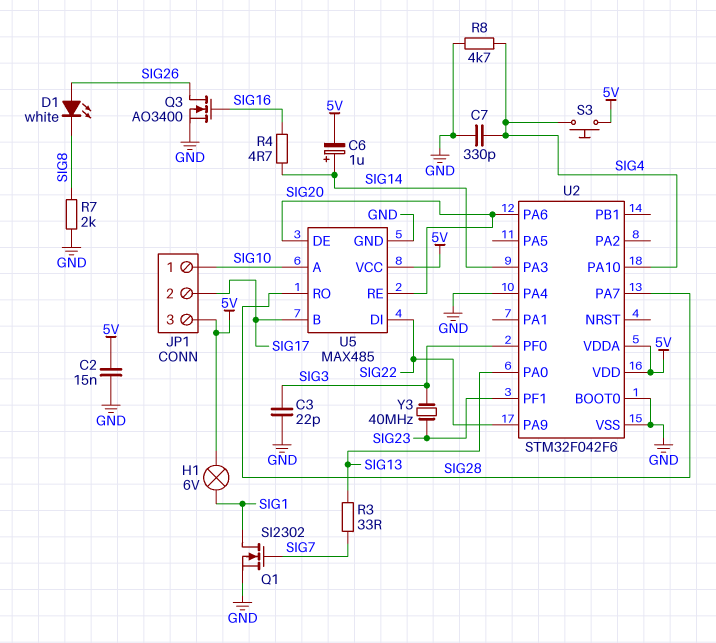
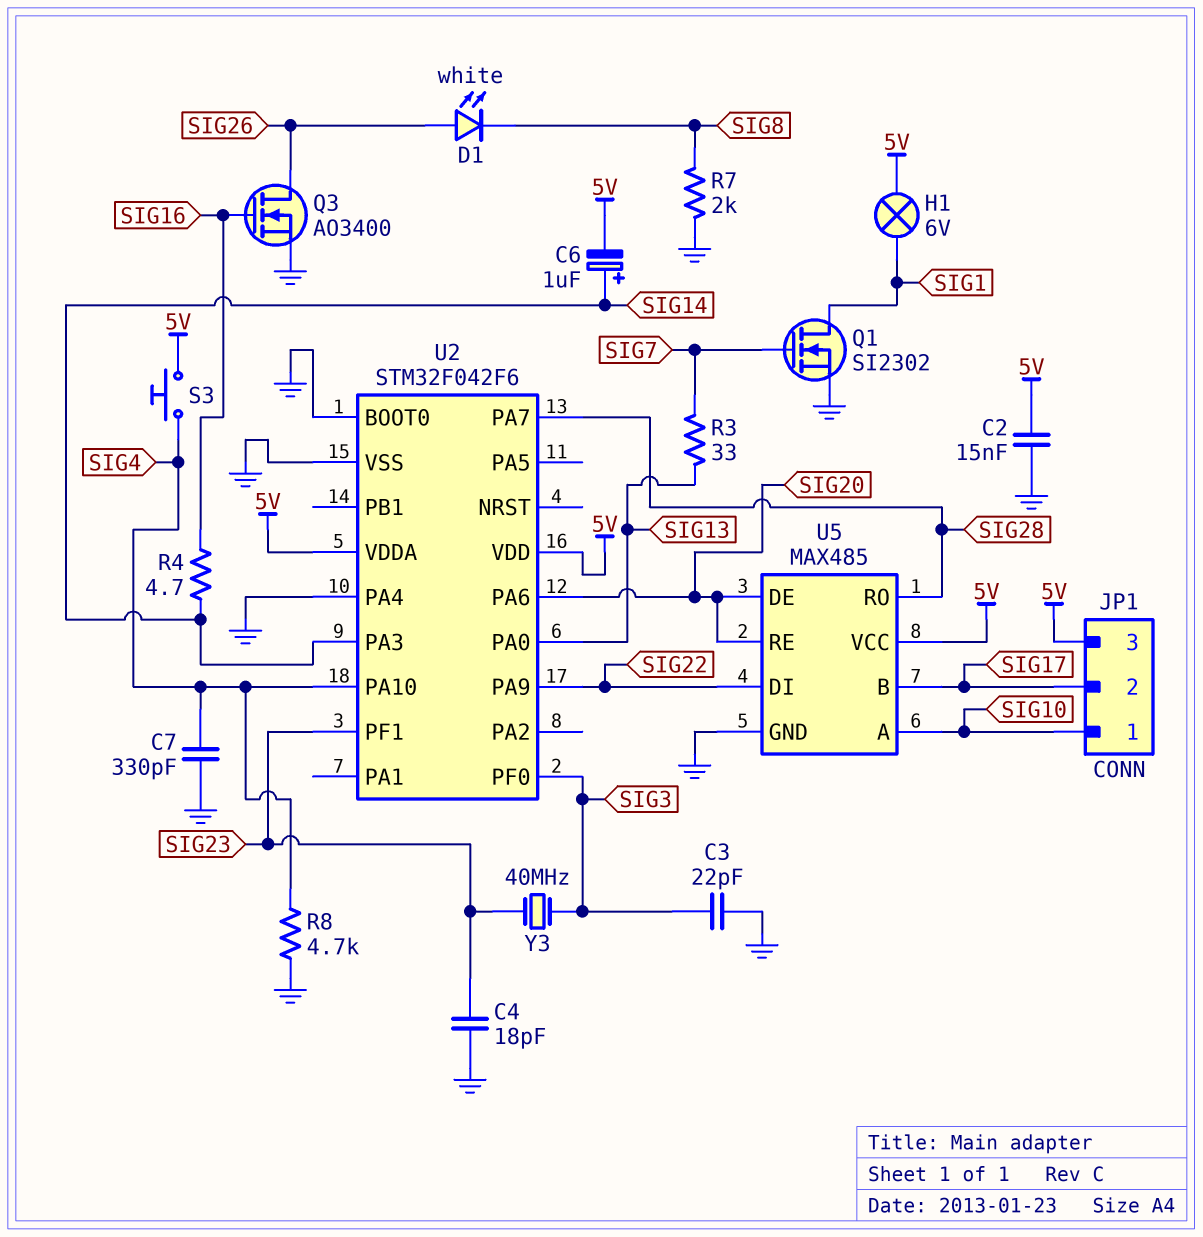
C4: none -> 18pF (GND, SIG23)

